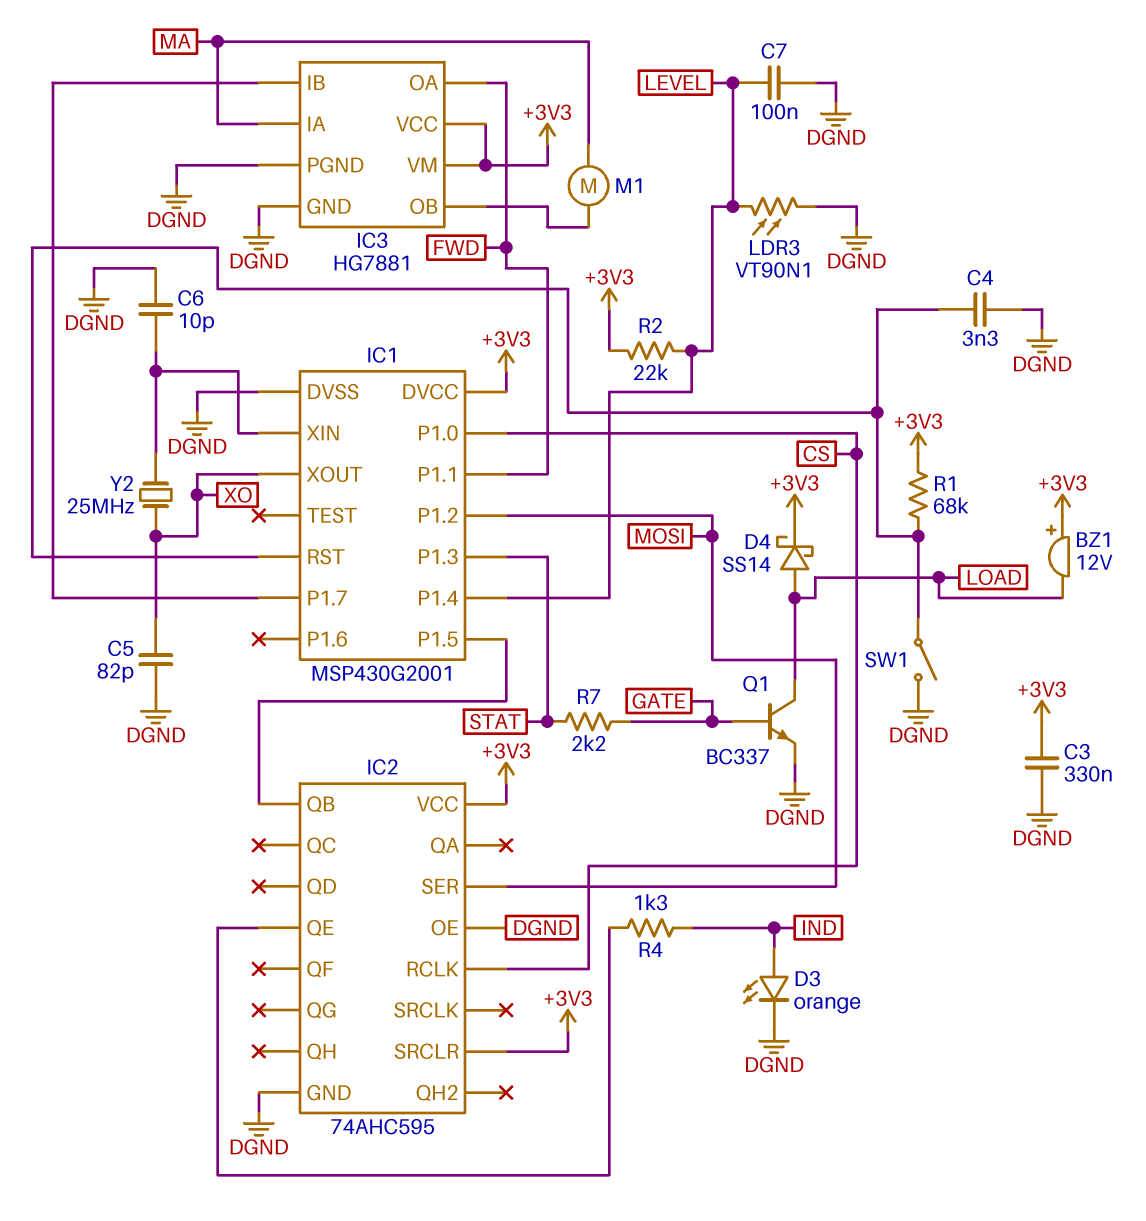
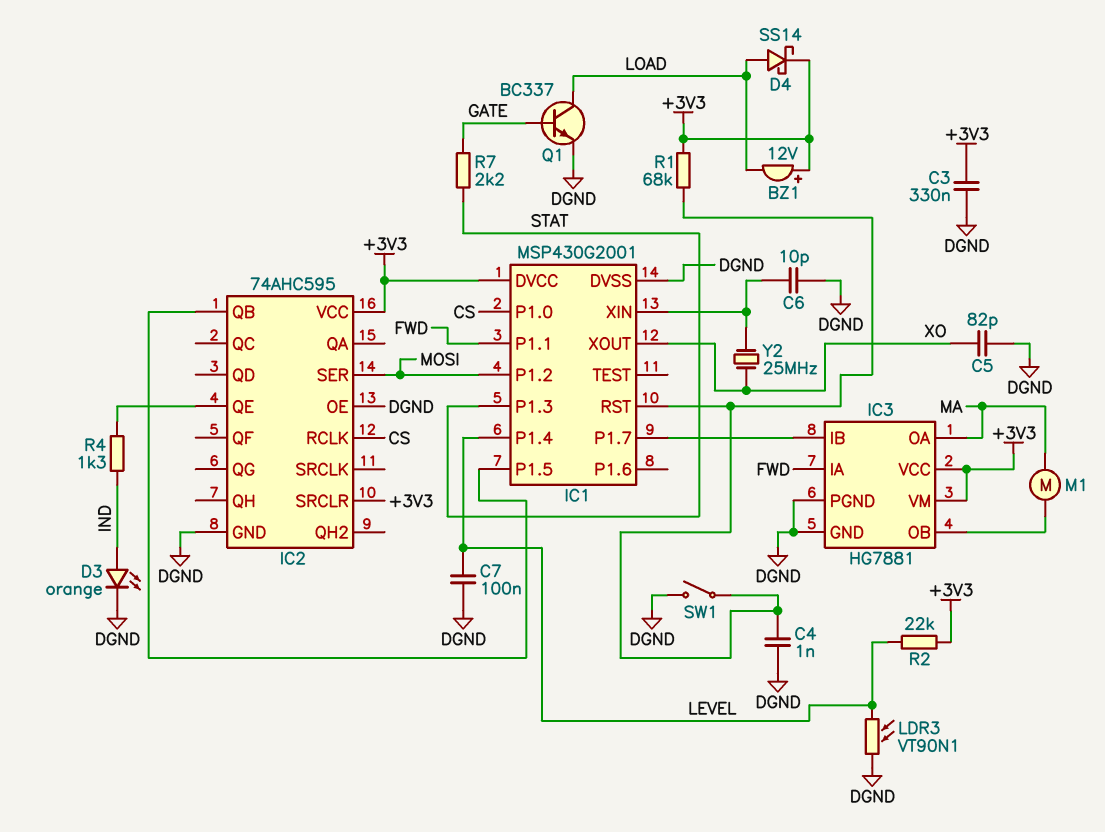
C4: 3.3nF (DGND, IC1/RST) -> 1nF (DGND, IC1/RST)
IC3 pin IA: MA -> FWD
IC3 pin OA: FWD -> MA

